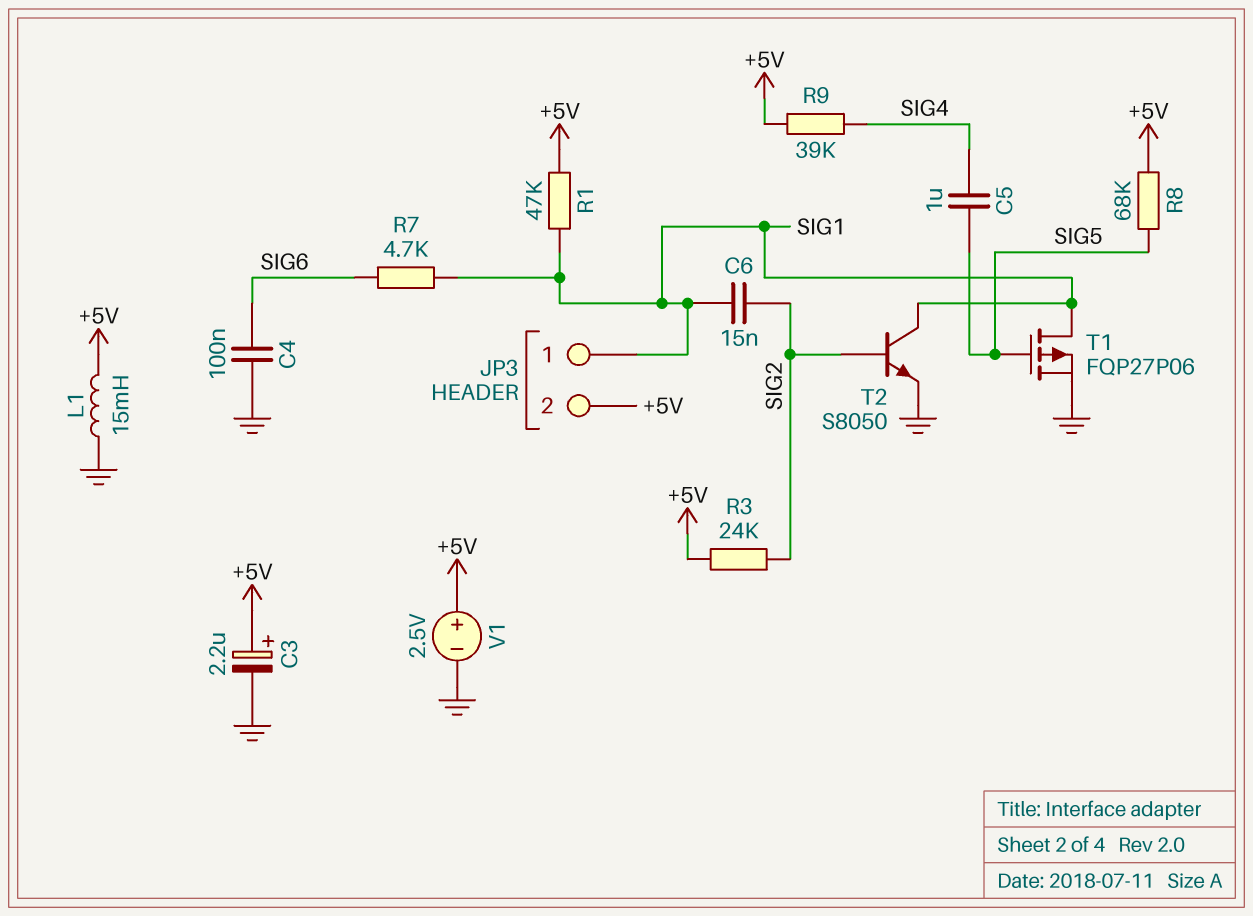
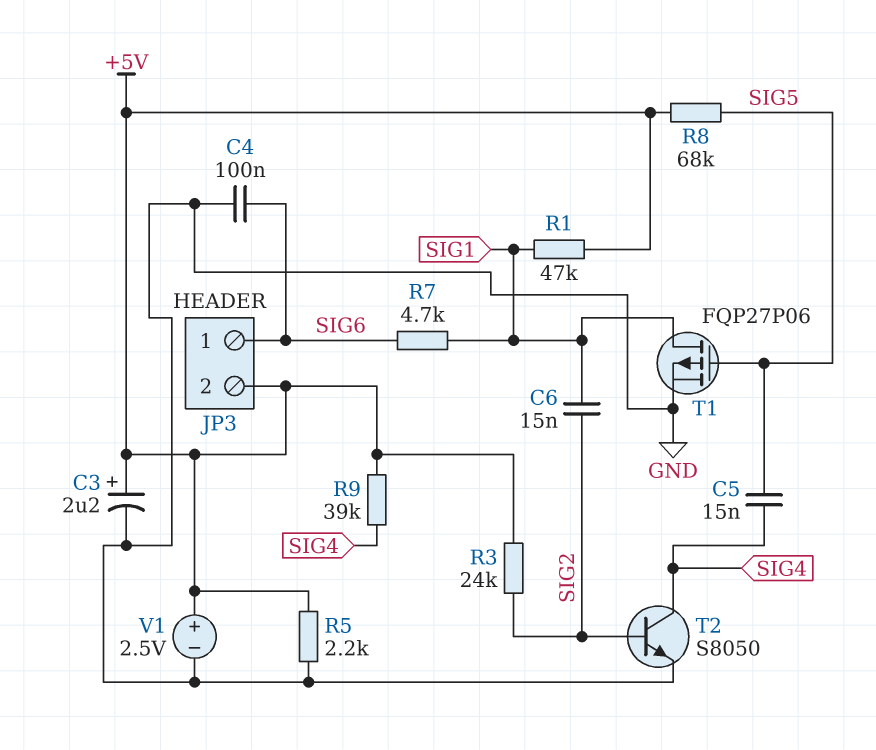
C5: 1uF (SIG4, SIG5) -> 15nF (SIG4, SIG5)
JP3 pin 1: SIG1 -> SIG6
L1: 15mH (+5V, GND) -> none
R5: none -> 2.2k (+5V, GND)
T2: NPN S8050 (B SIG2, C SIG1, E GND) -> NPN S8050 (B SIG2, C SIG4, E GND)

